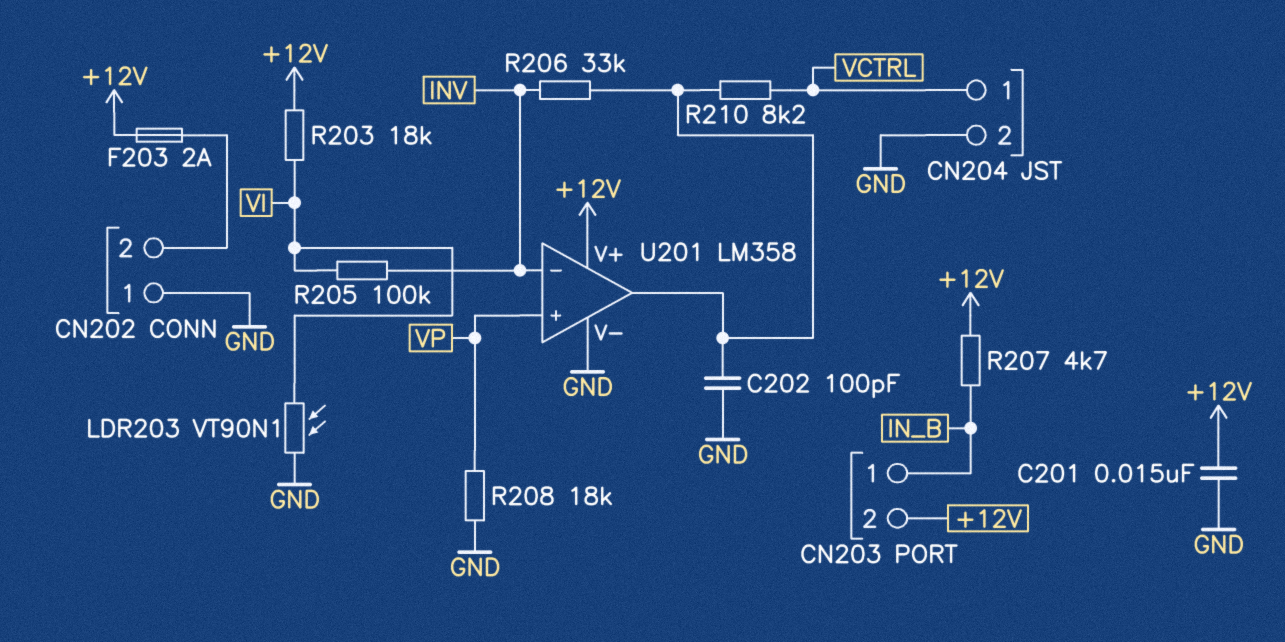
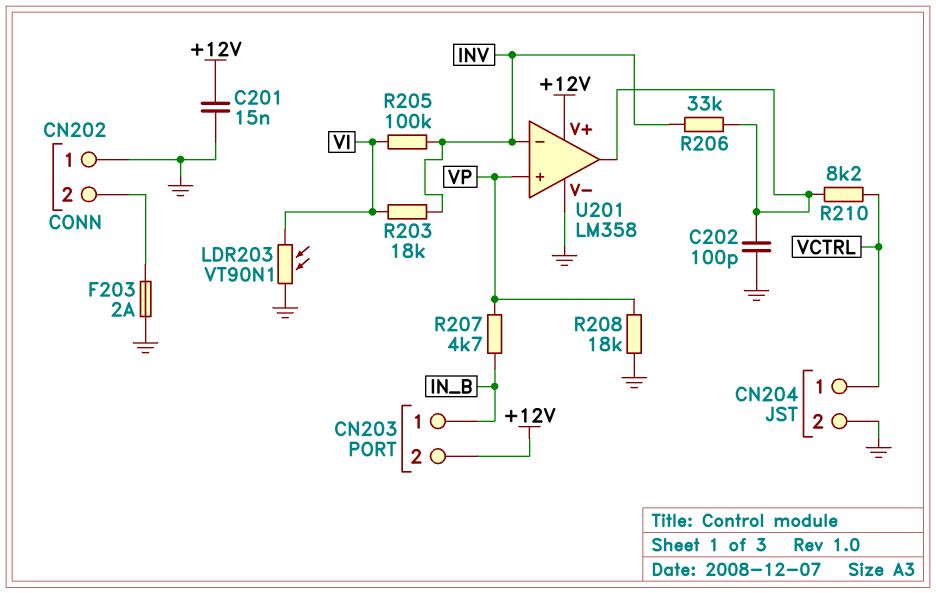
F203: 2A (+12V, CN202/2) -> 2A (CN202/2, GND)
R203: 18k (+12V, VI) -> 18k (INV, VI)
R207: 4.7k (+12V, IN_B) -> 4.7k (IN_B, VP)

